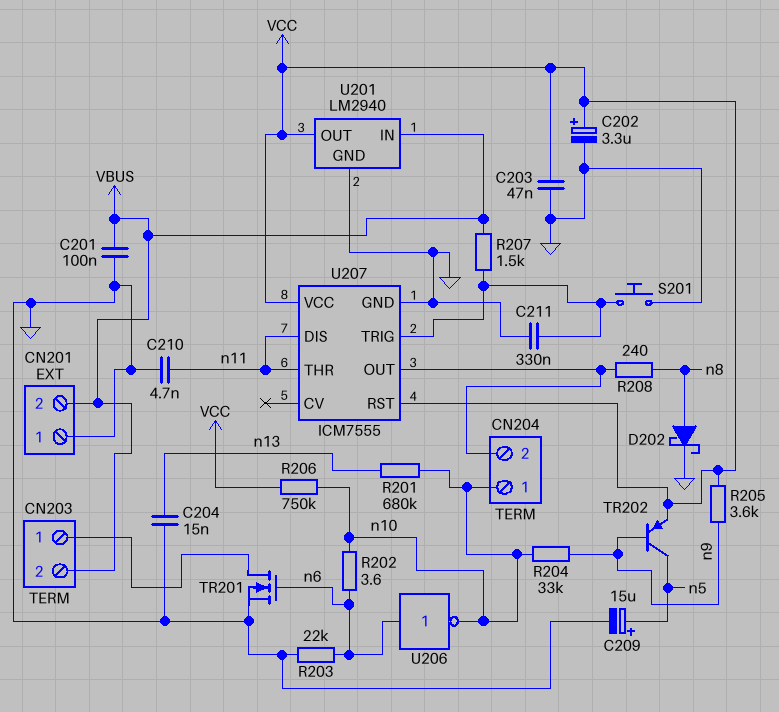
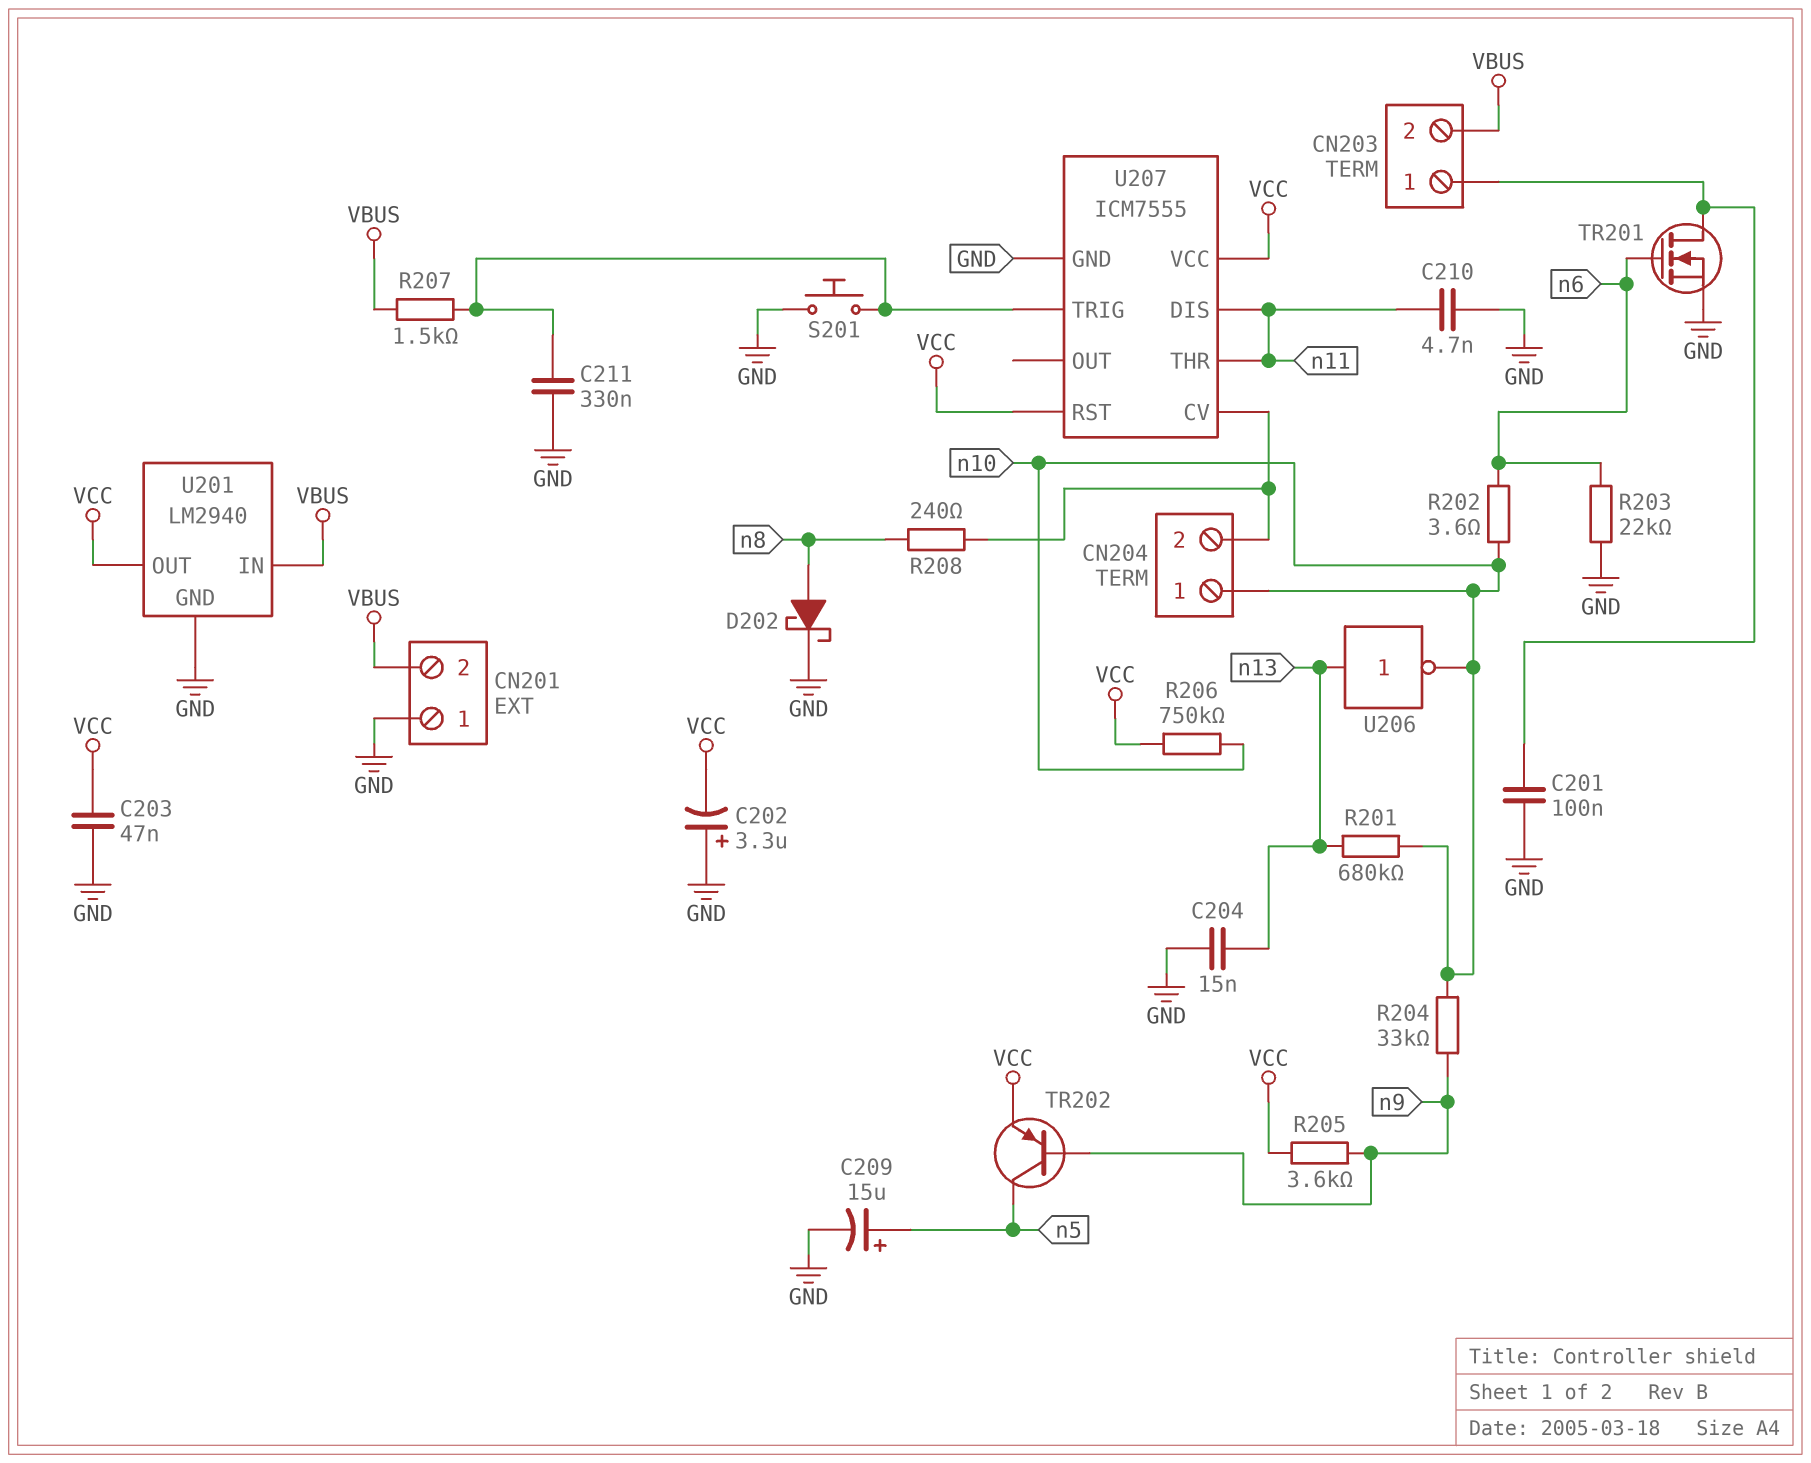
C201: 100nF (GND, VBUS) -> 100nF (CN203/1, GND)
C202: 3.3uF (plus VCC, minus GND) -> 3.3uF (plus GND, minus VCC)
U206: NOT (in n6, out n10) -> NOT (in n13, out n10)
U207 pin CV: none -> CN204/2
U207 pin OUT: CN204/2 -> none

